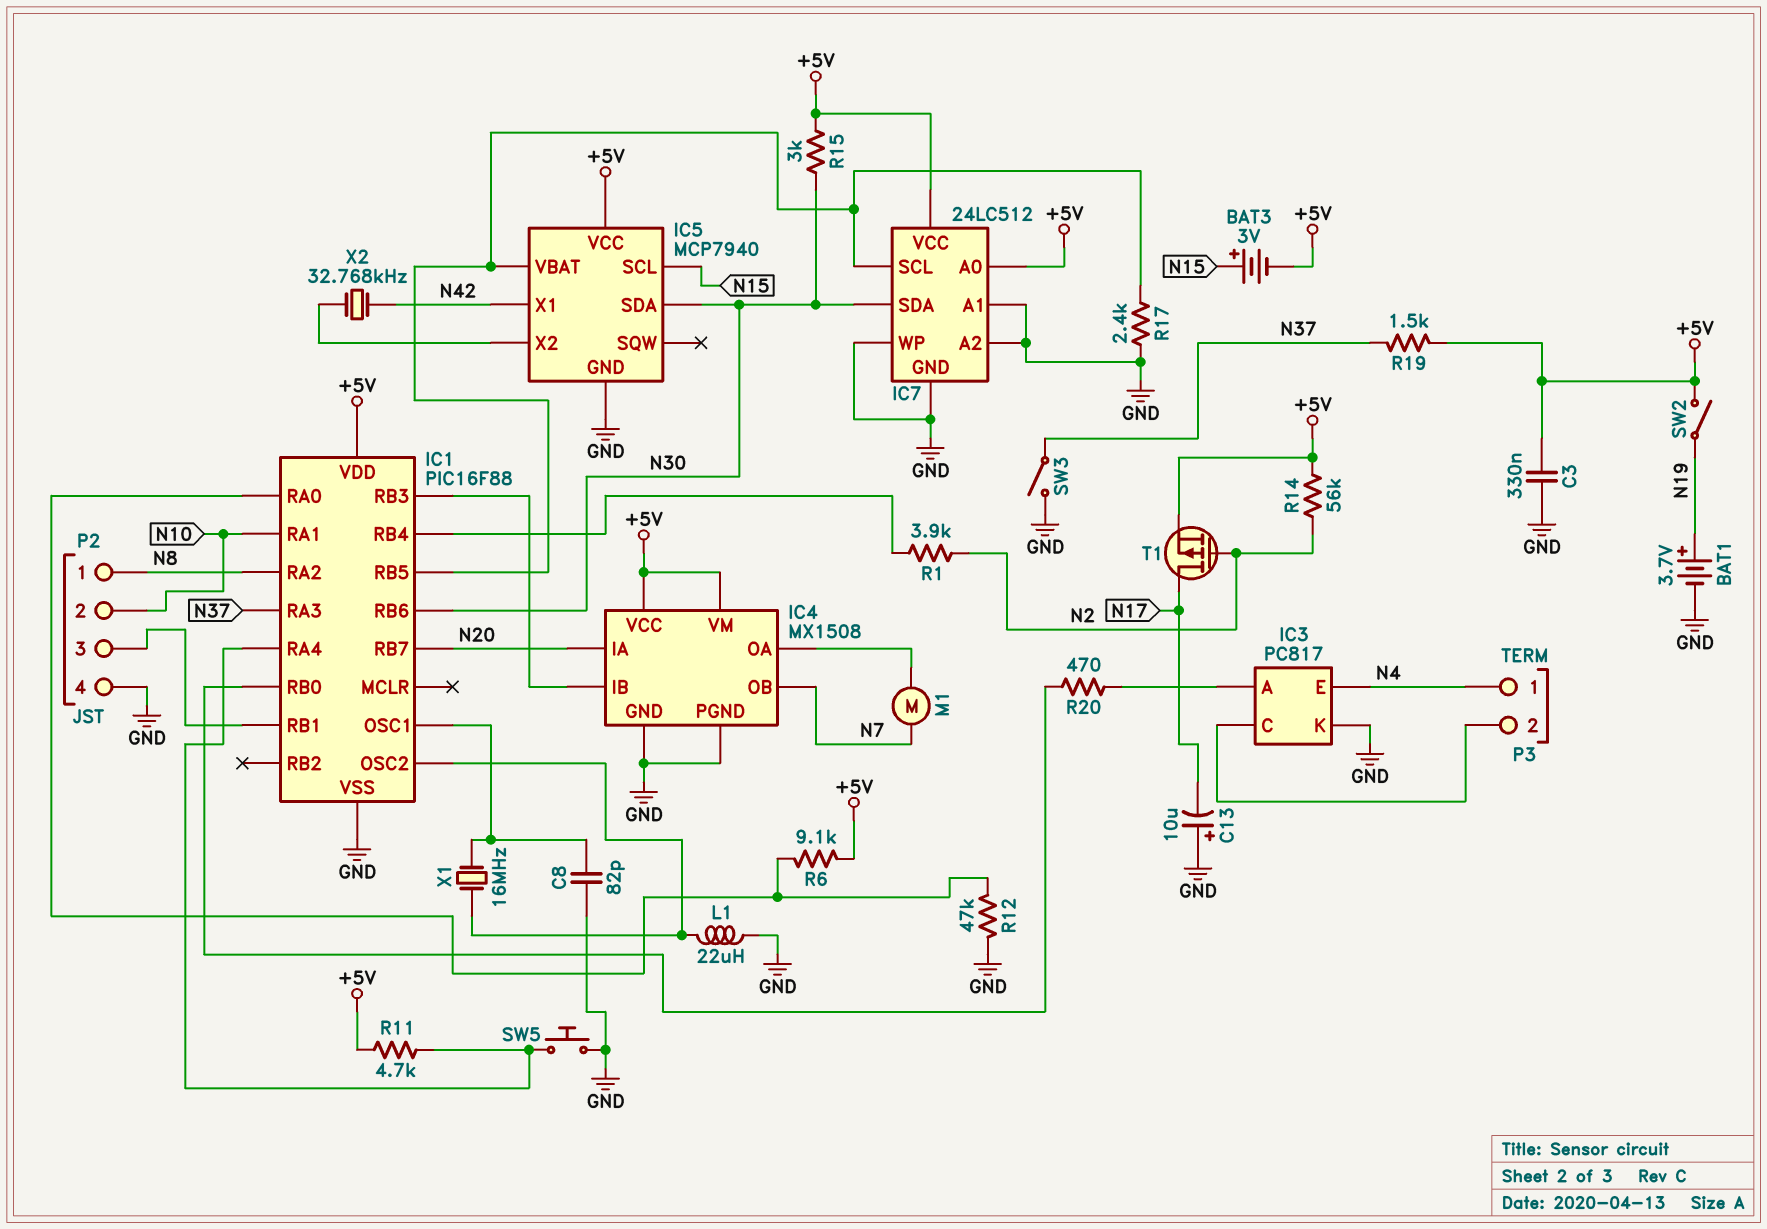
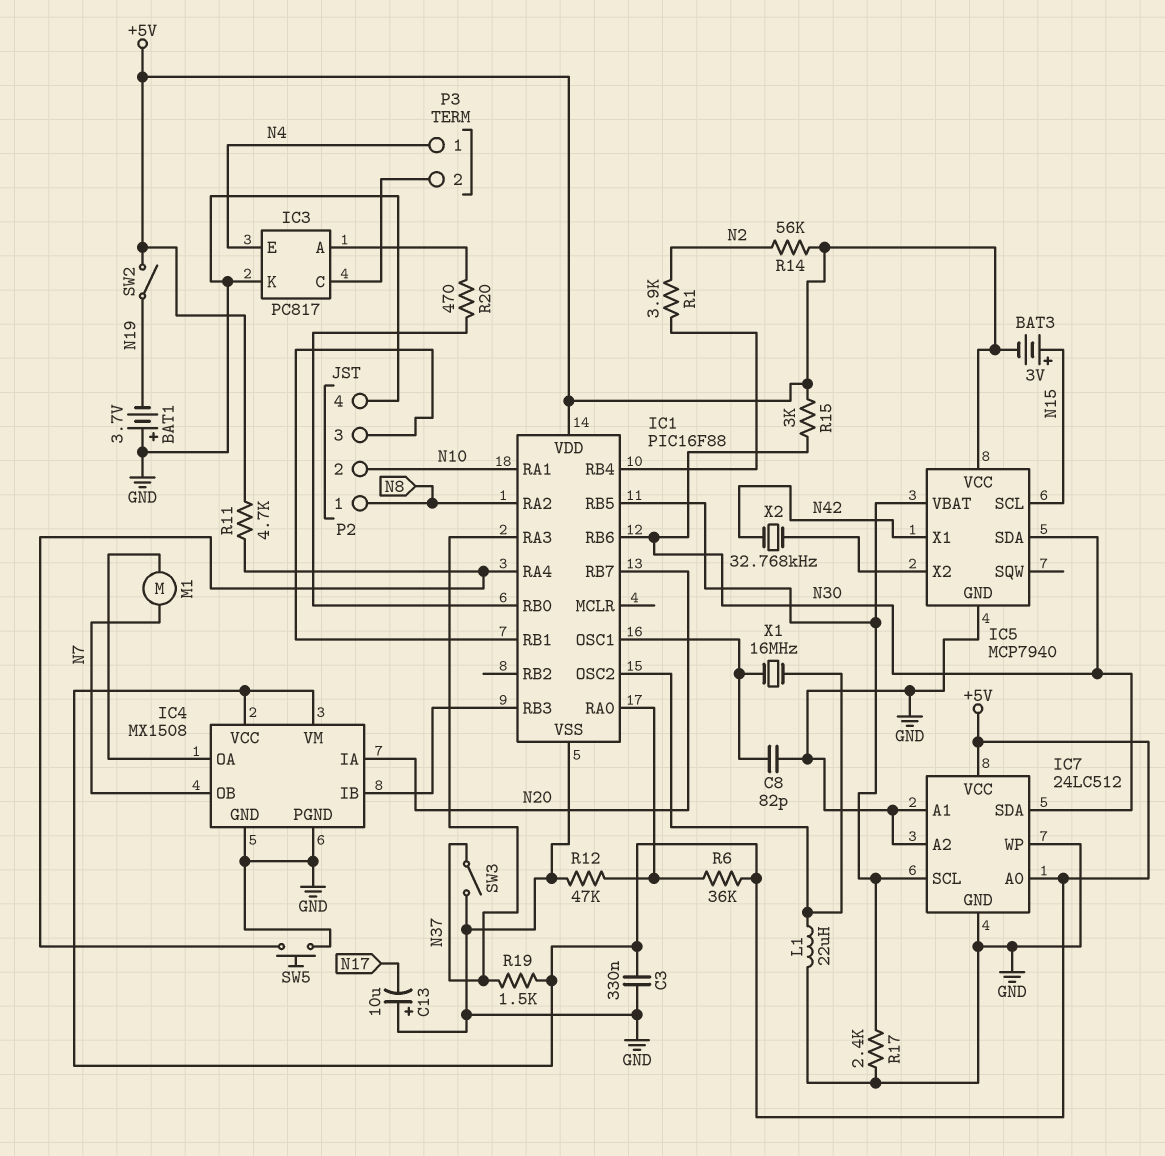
BAT1: 3.7V (plus N19, minus GND) -> 3.7V (plus GND, minus N19)
R6: 9.1k (+5V, IC1/RA0) -> 36k (+5V, IC1/RA0)
T1: PMOS (G N2, D N17, S +5V) -> none

